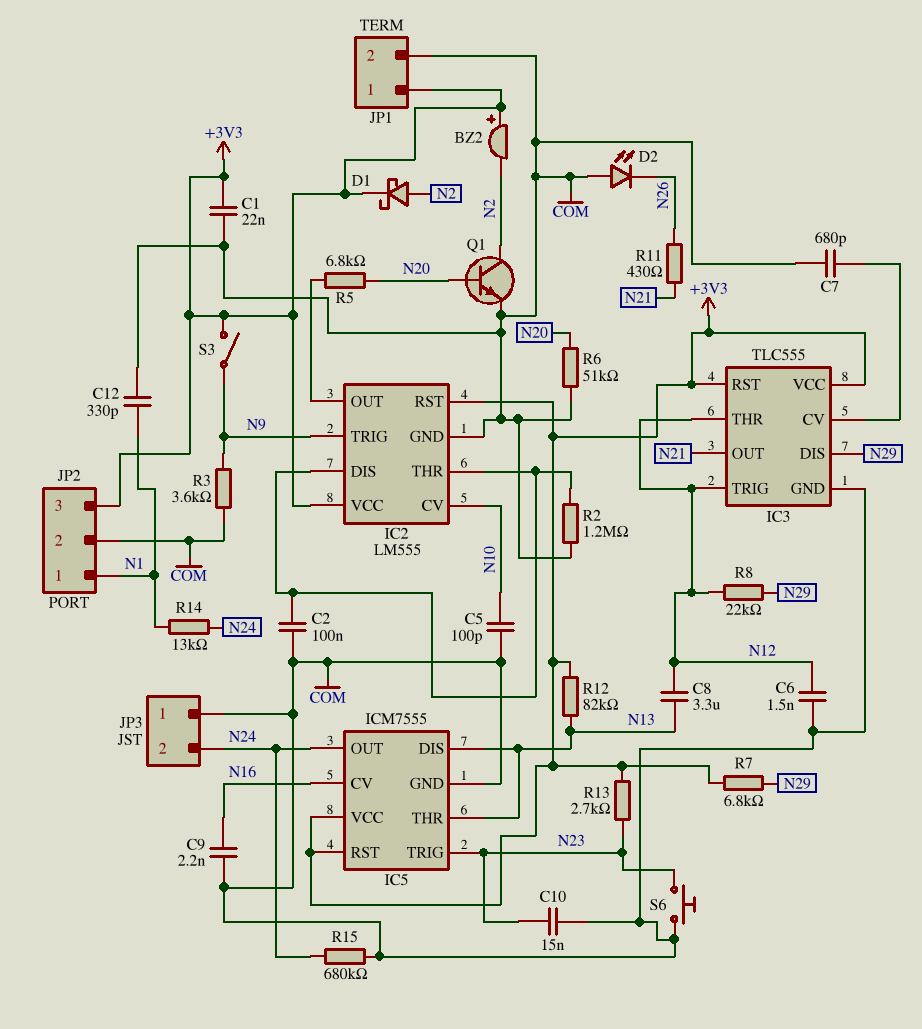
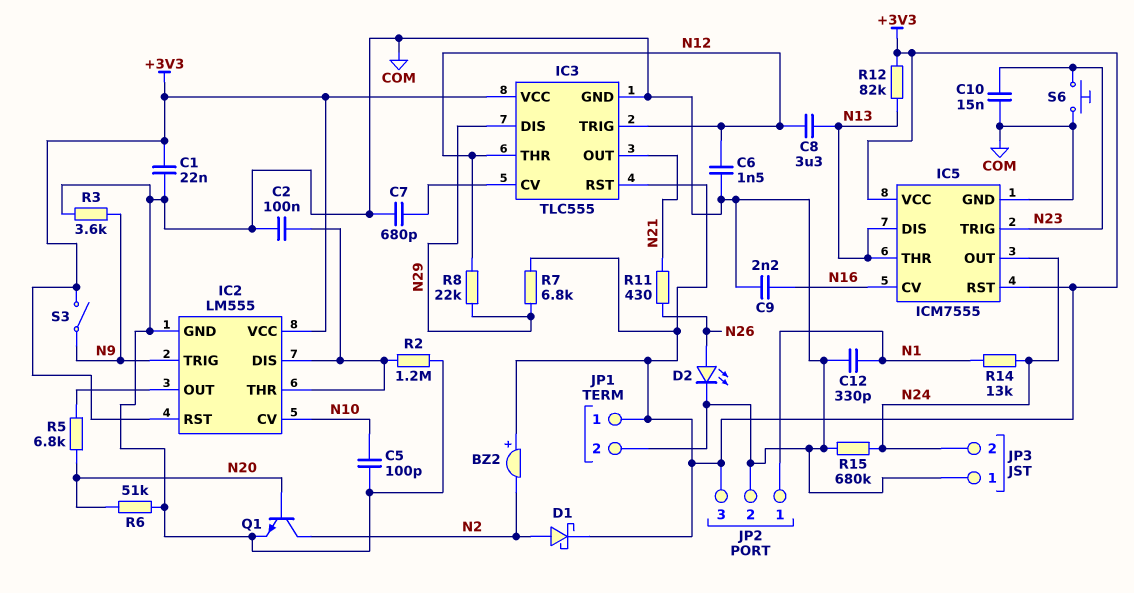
D2: LED (A COM, K N26) -> LED (A N26, K COM)
R13: 2.7k (+3V3, N23) -> none

